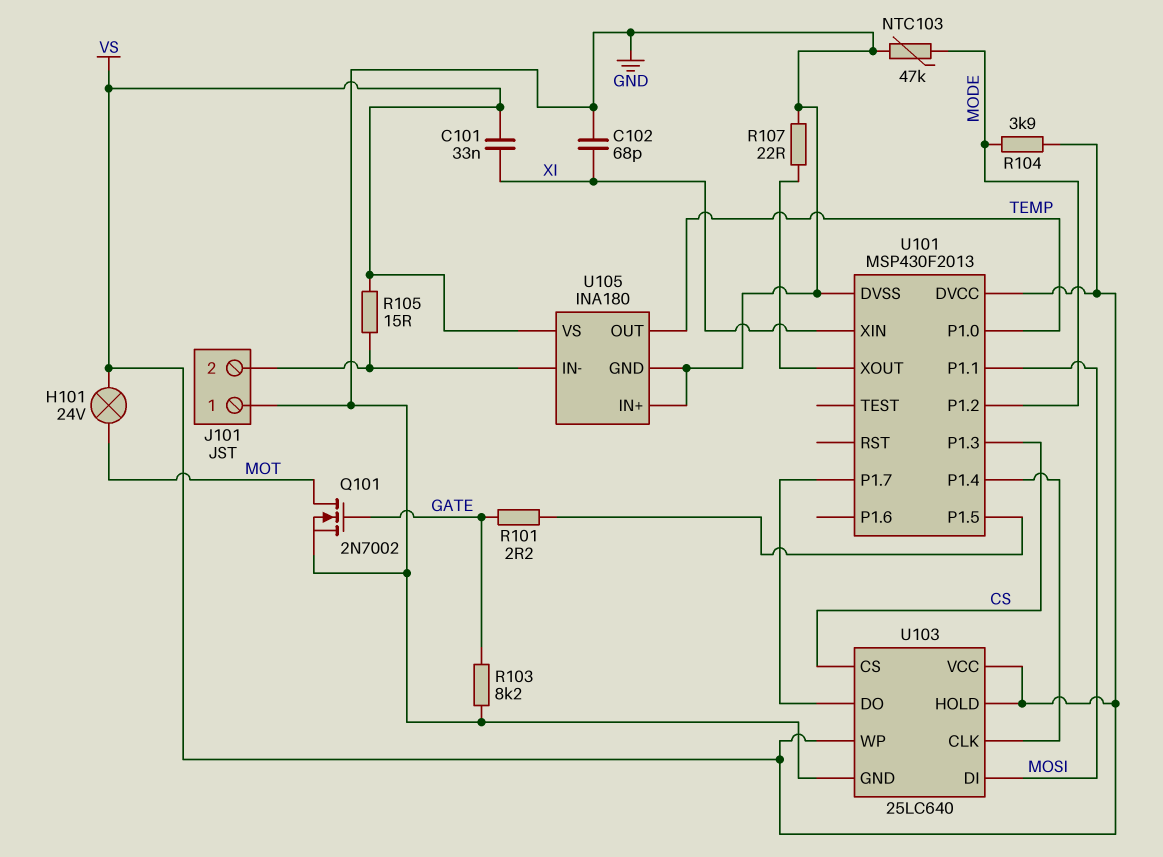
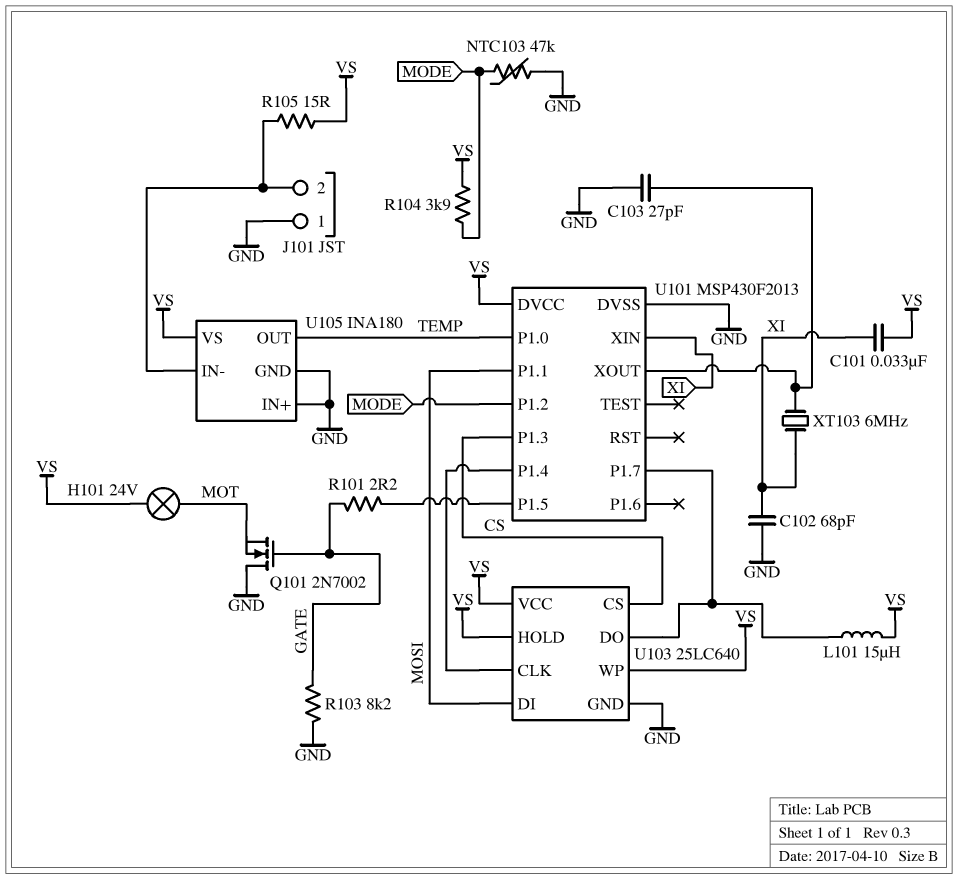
C103: none -> 27pF (GND, U101/XOUT)
L101: none -> 15uH (U101/P1.7, VS)
Q101: NMOS 2N7002 (G GATE, D MOT, S GND) -> NMOS 2N7002 (G GATE, D GND, S MOT)
R107: 22 (GND, U101/XOUT) -> none
XT103: none -> 6MHz (U101/XOUT, XI)

